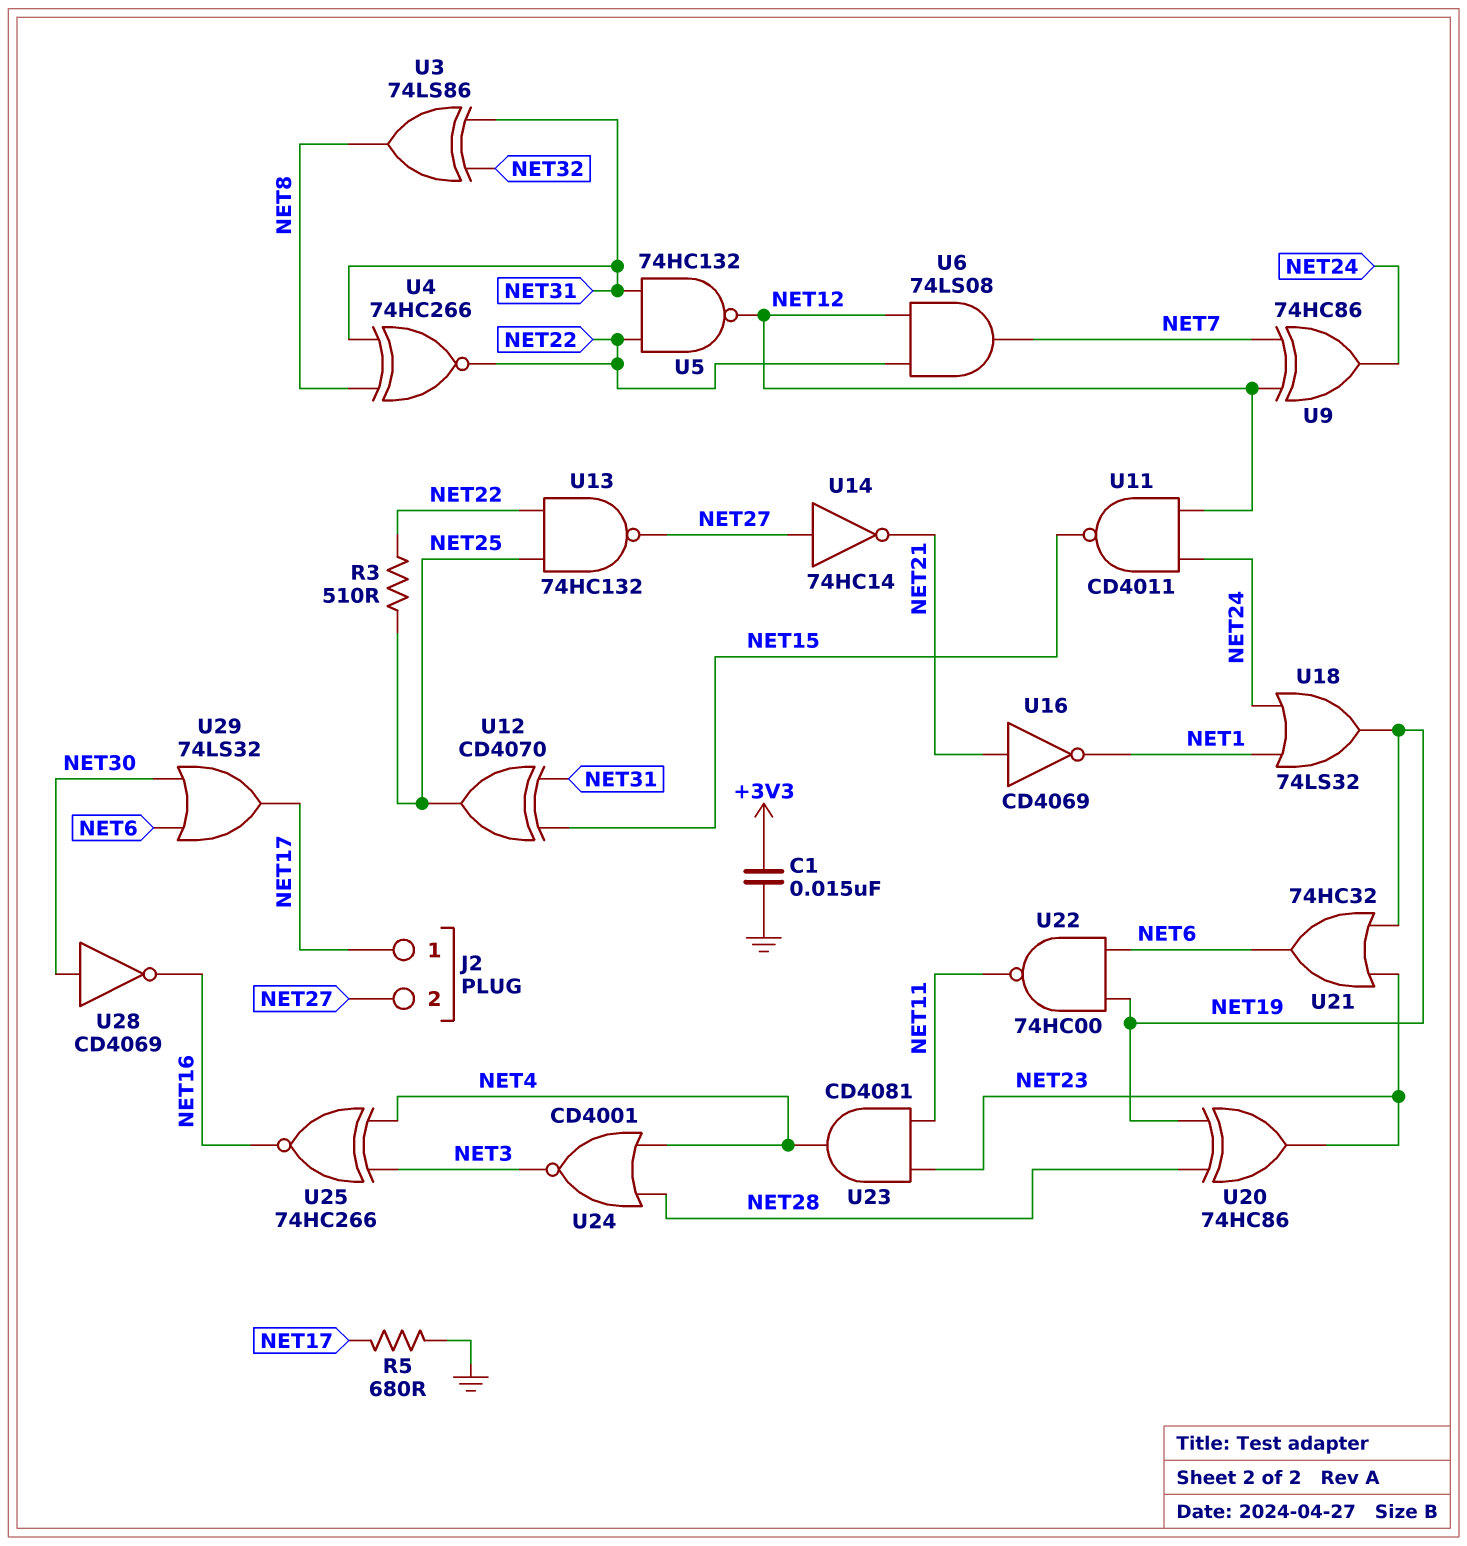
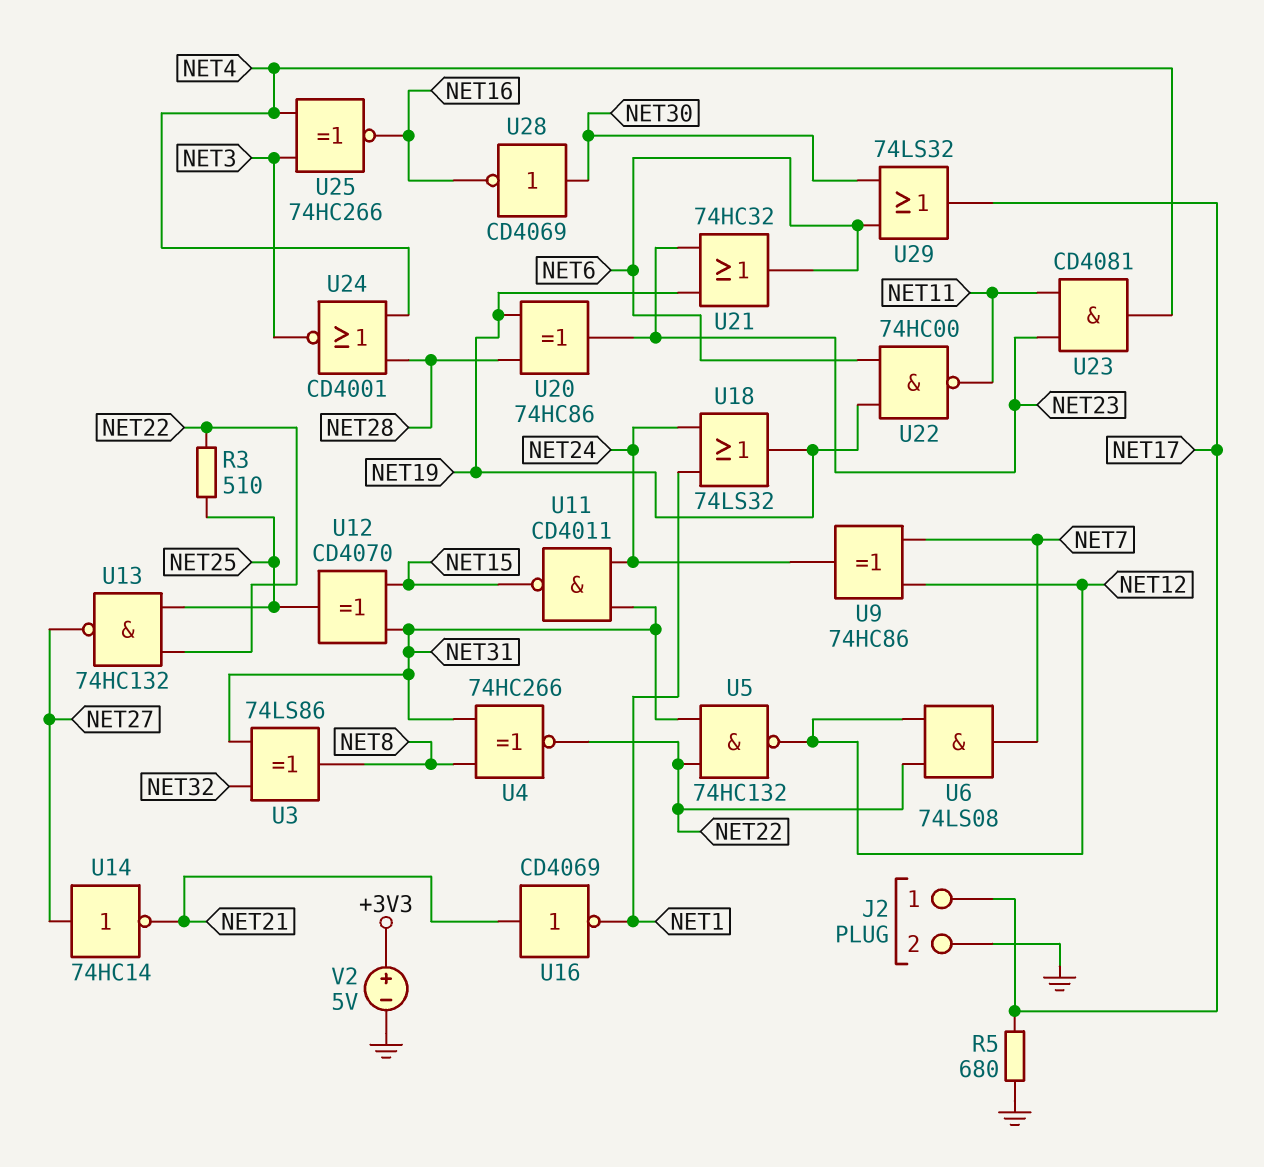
C1: 15nF (+3V3, GND) -> none
J2 pin 2: NET27 -> GND
U11: NAND CD4011 (in NET12, in NET24, out NET15) -> NAND CD4011 (in NET24, in NET31, out NET15)
V2: none -> 5V (plus +3V3, minus GND)

